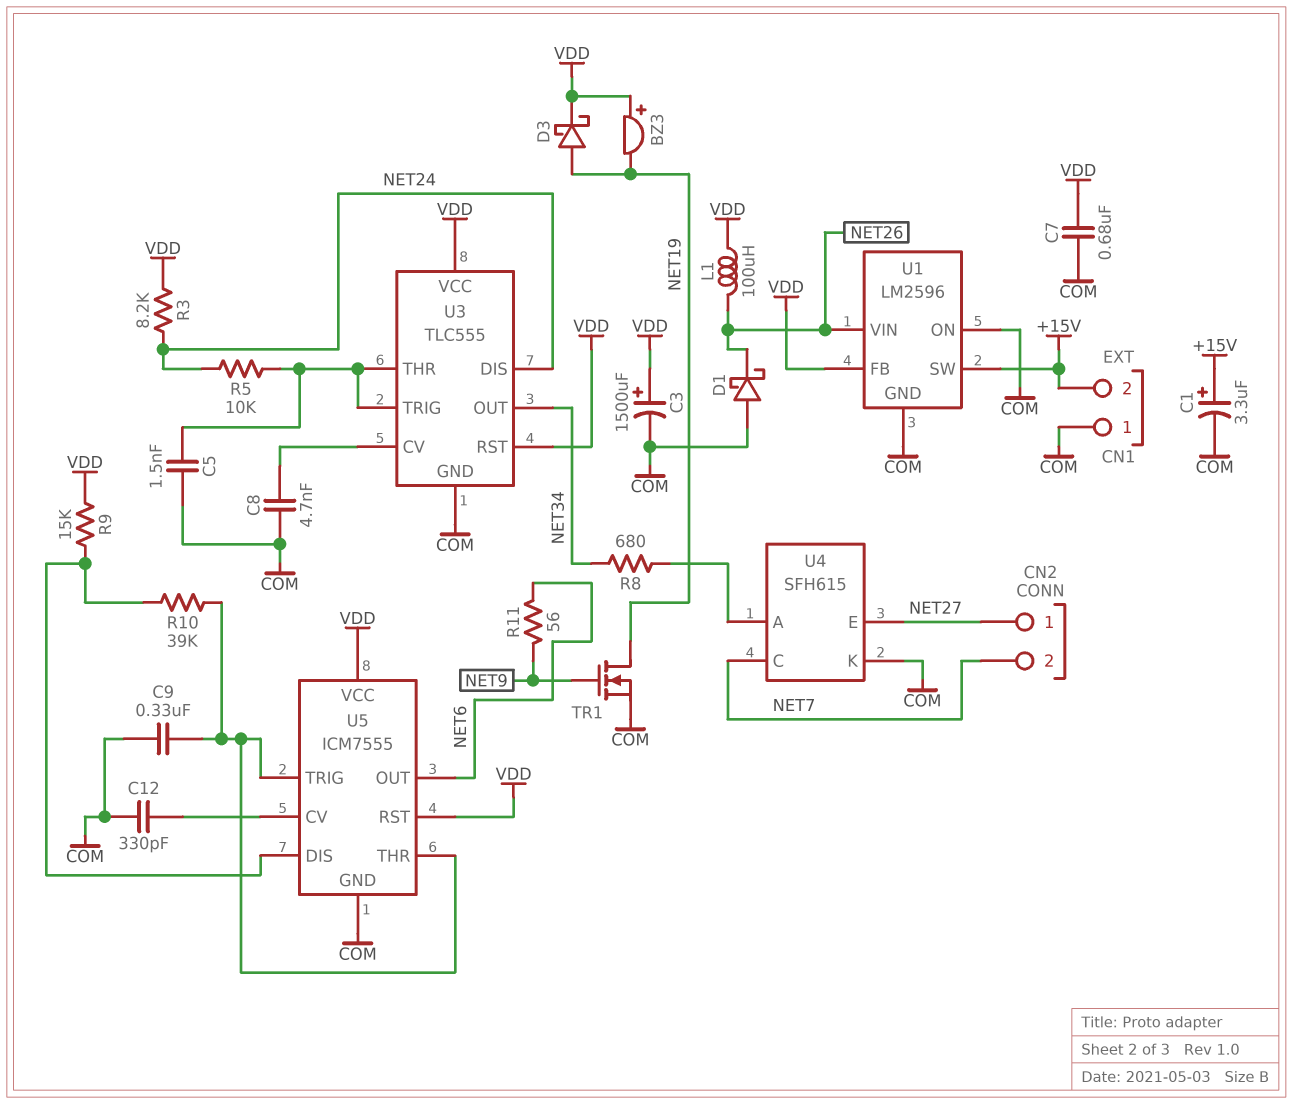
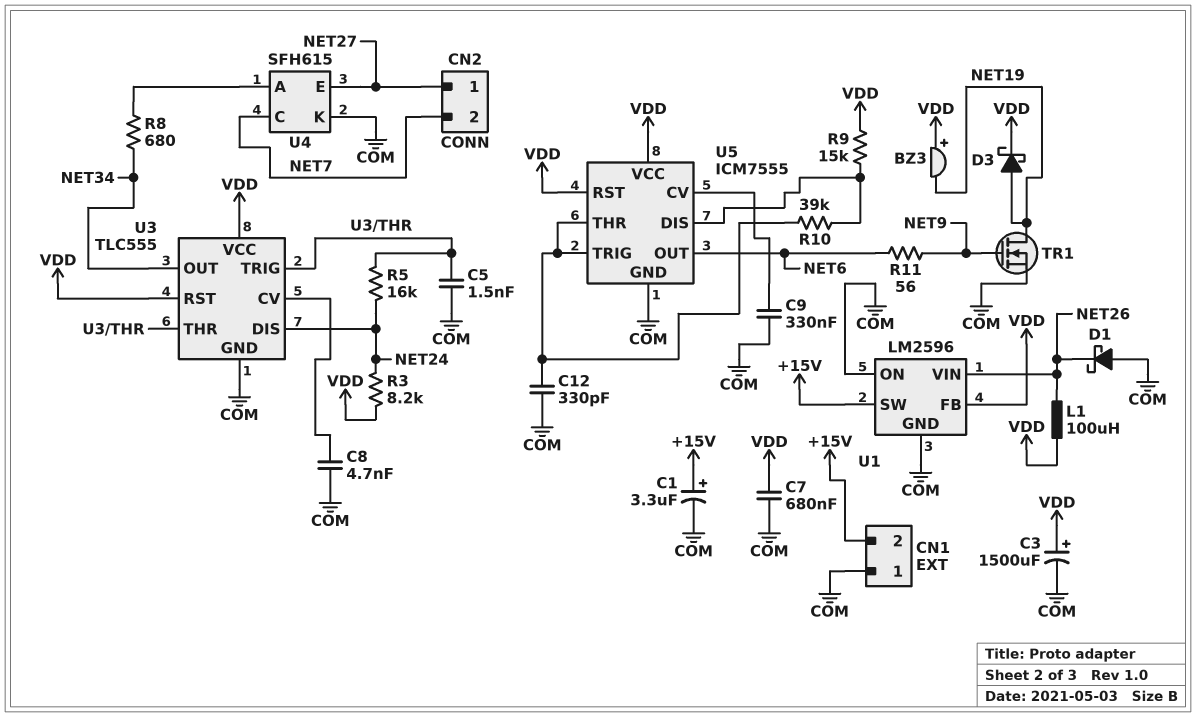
C9: 330nF (COM, U5/THR) -> 330nF (COM, U5/CV)
C12: 330pF (COM, U5/CV) -> 330pF (COM, U5/THR)
R5: 10k (NET24, U3/THR) -> 16k (NET24, U3/THR)

